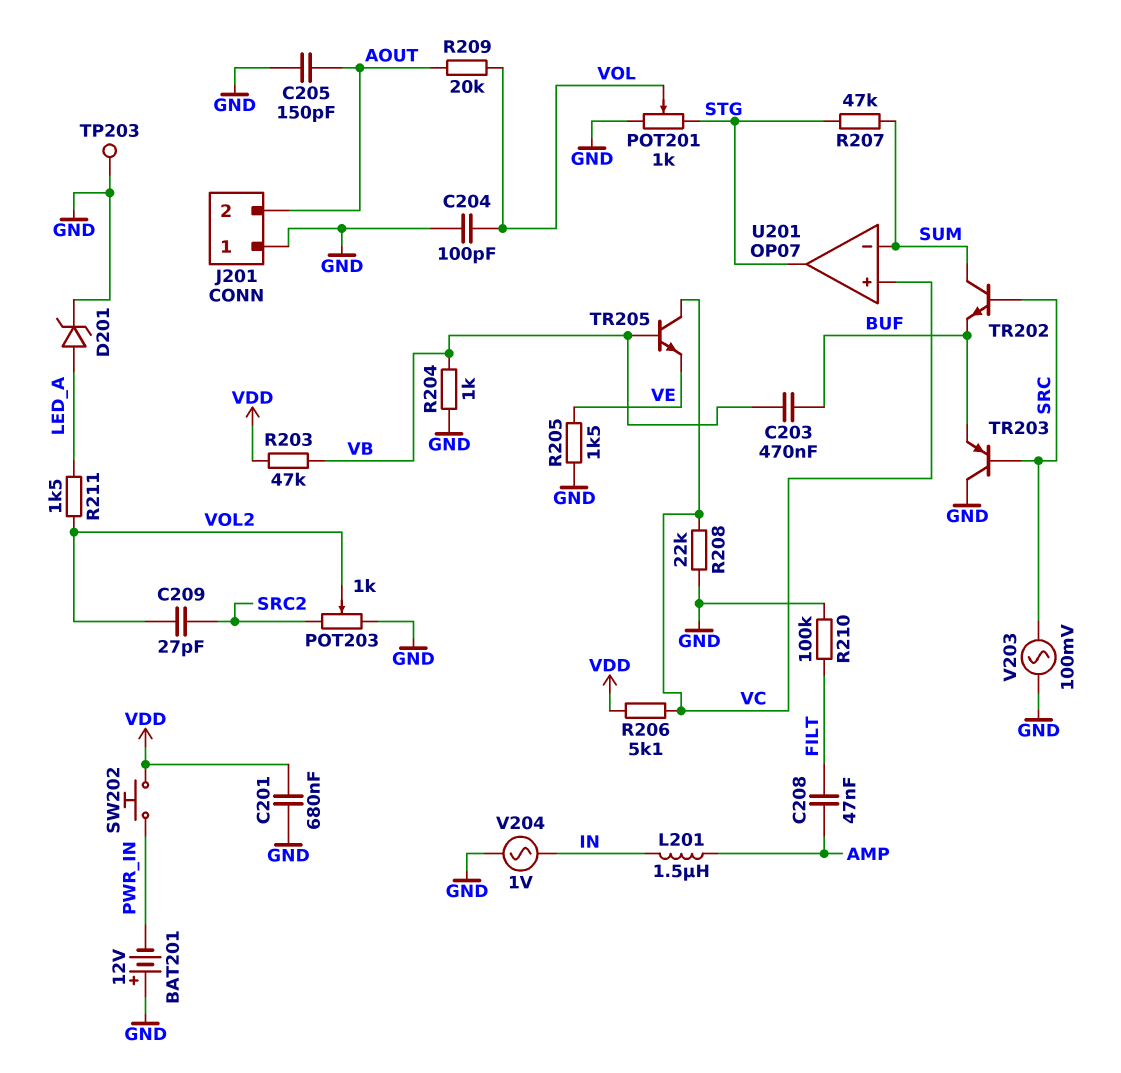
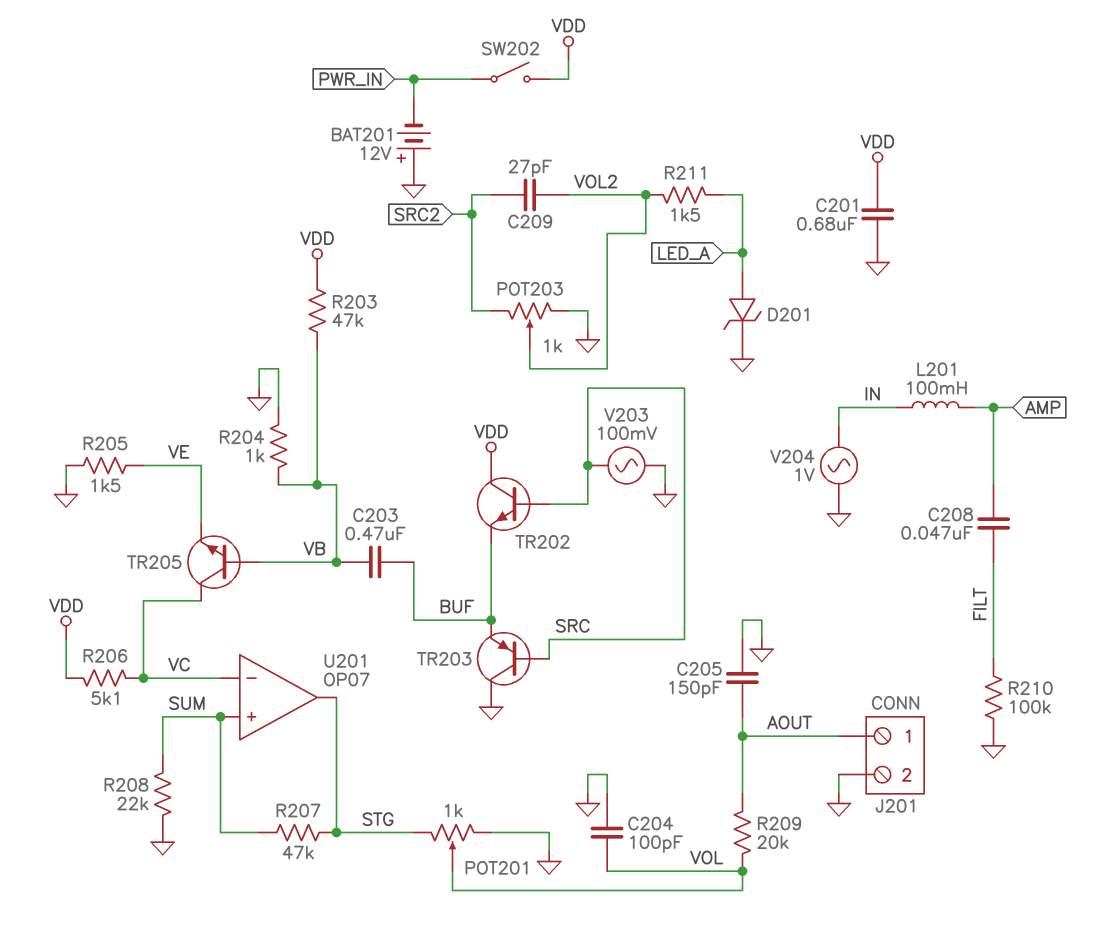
J201 pin 1: GND -> AOUT
J201 pin 2: AOUT -> GND
L201: 1.5uH (AMP, IN) -> 100mH (AMP, IN)
R208: 22k (GND, VC) -> 22k (GND, SUM)
SW202: button (PWR_IN, VDD) -> switch (PWR_IN, VDD)
TP203: test point (GND) -> none
TR202: NPN (B SRC, C SUM, E BUF) -> NPN (B SRC, C VDD, E BUF)
U201 pin in+: VC -> SUM
U201 pin in-: SUM -> VC

